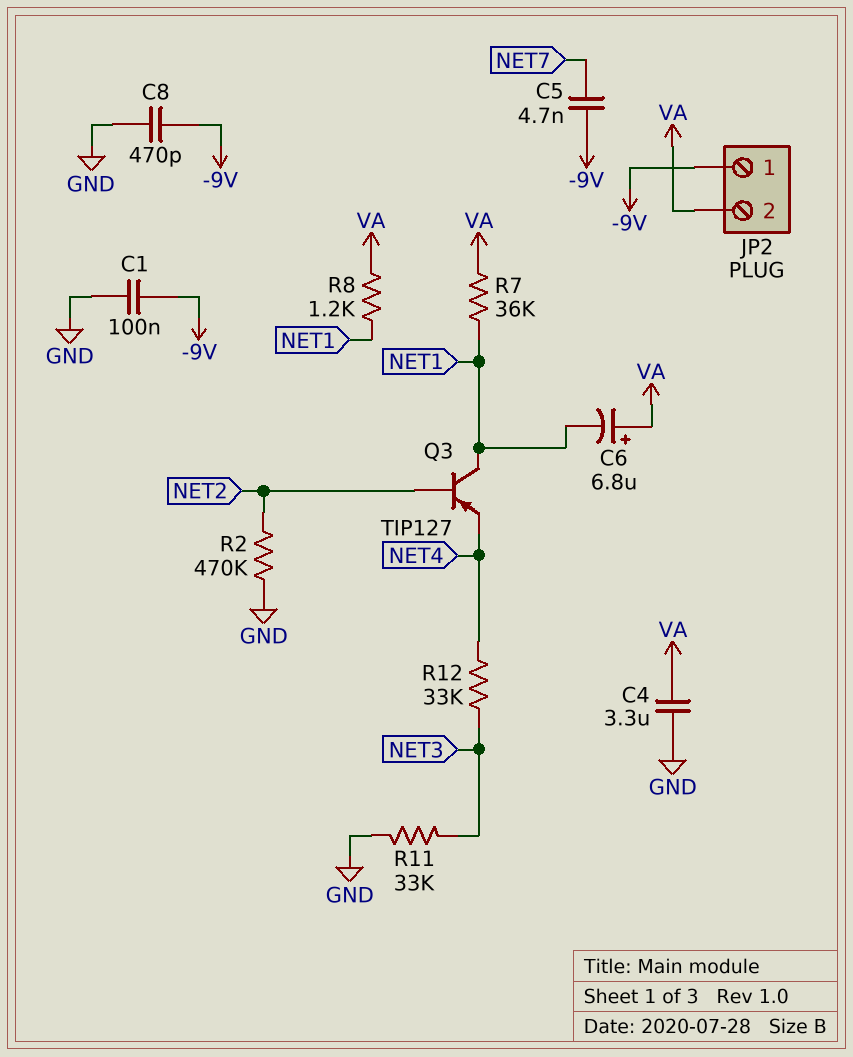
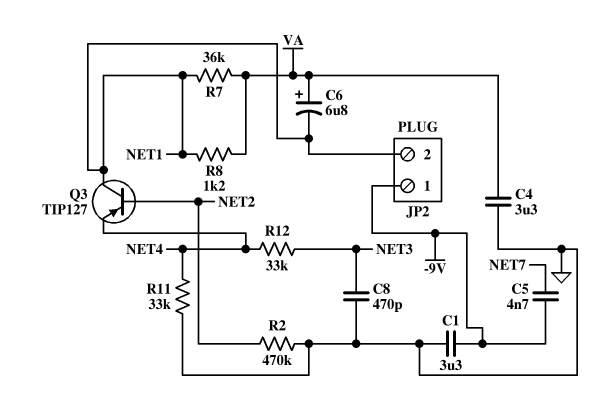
C1: 100nF (-9V, GND) -> 3.3uF (-9V, GND)
C8: 470pF (-9V, GND) -> 470pF (GND, NET3)
JP2 pin 2: VA -> NET1
R11: 33k (GND, NET3) -> 33k (GND, NET4)

